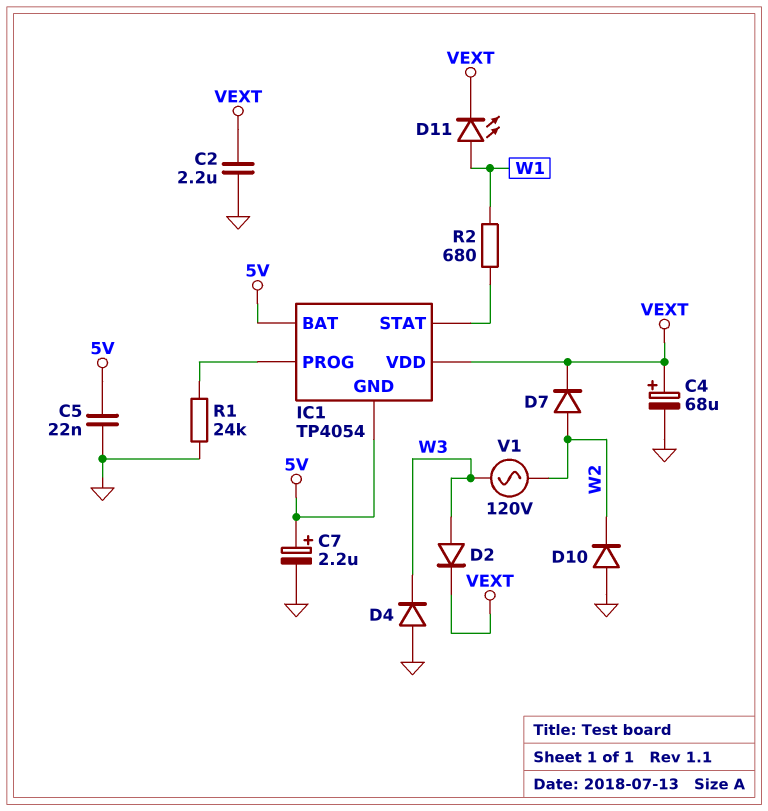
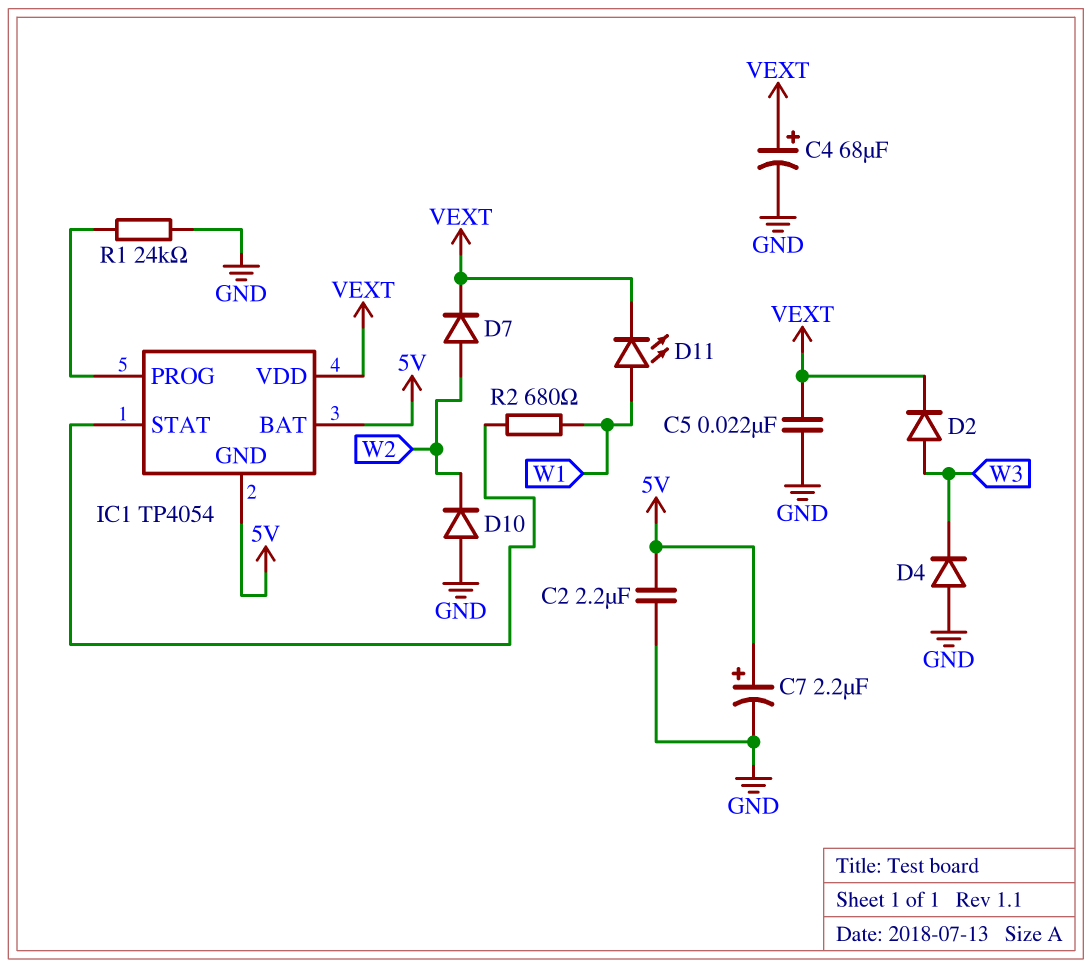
C2: 2.2uF (GND, VEXT) -> 2.2uF (5V, GND)
C5: 22nF (5V, GND) -> 22nF (GND, VEXT)
V1: AC 120V (W2, W3) -> none

